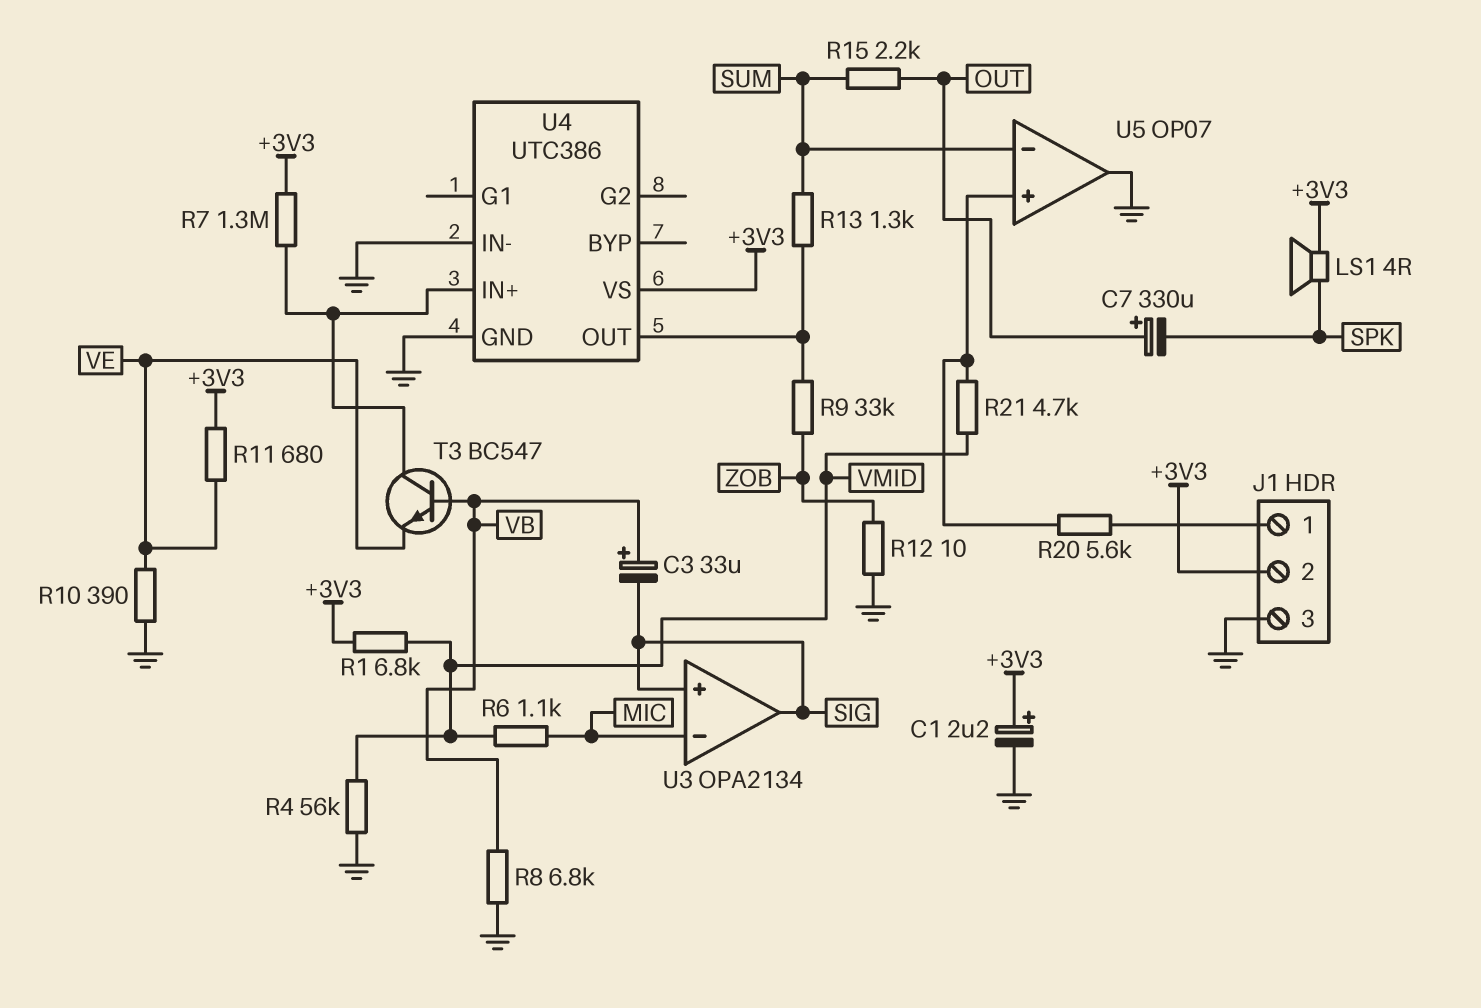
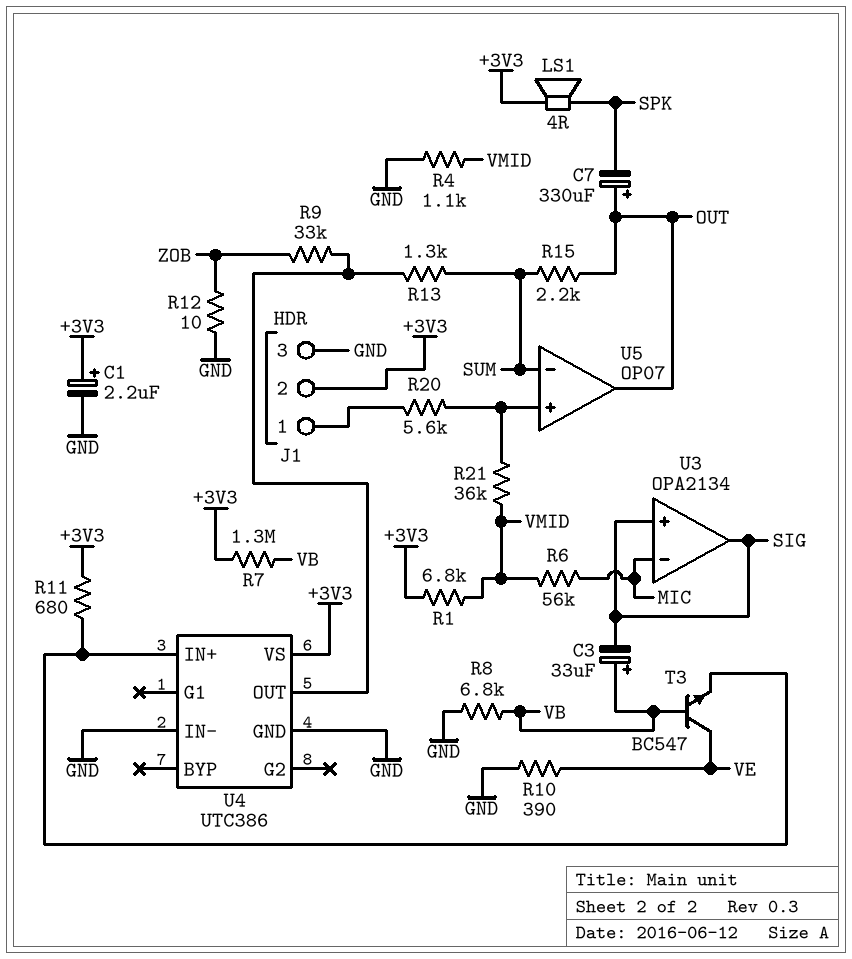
R4: 56k (GND, VMID) -> 1.1k (GND, VMID)
R6: 1.1k (MIC, VMID) -> 56k (MIC, VMID)
R7: 1.3M (+3V3, U4/IN+) -> 1.3M (+3V3, VB)
R11: 680 (+3V3, VE) -> 680 (+3V3, U4/IN+)
R21: 4.7k (U5/in+, VMID) -> 36k (U5/in+, VMID)
T3: NPN BC547 (B VB, C U4/IN+, E VE) -> NPN BC547 (B VB, C VE, E U4/IN+)
U5 pin out: GND -> OUT

